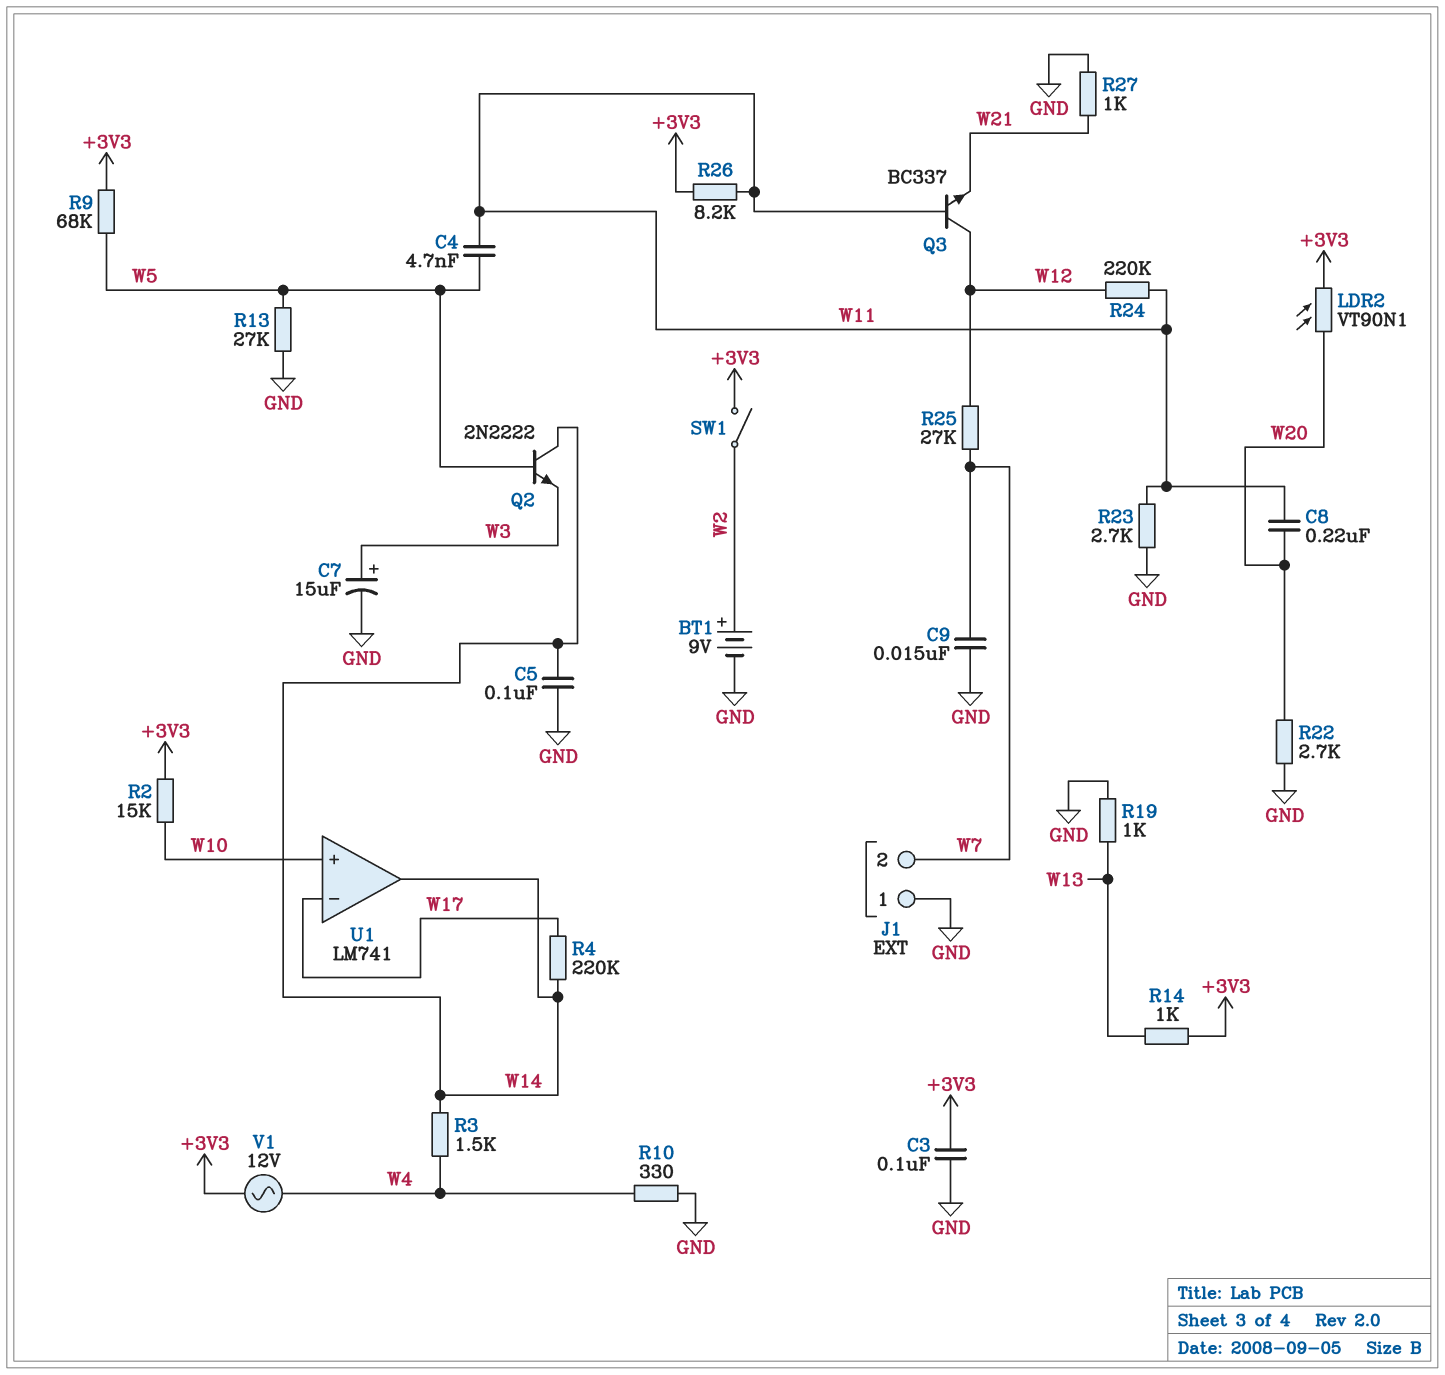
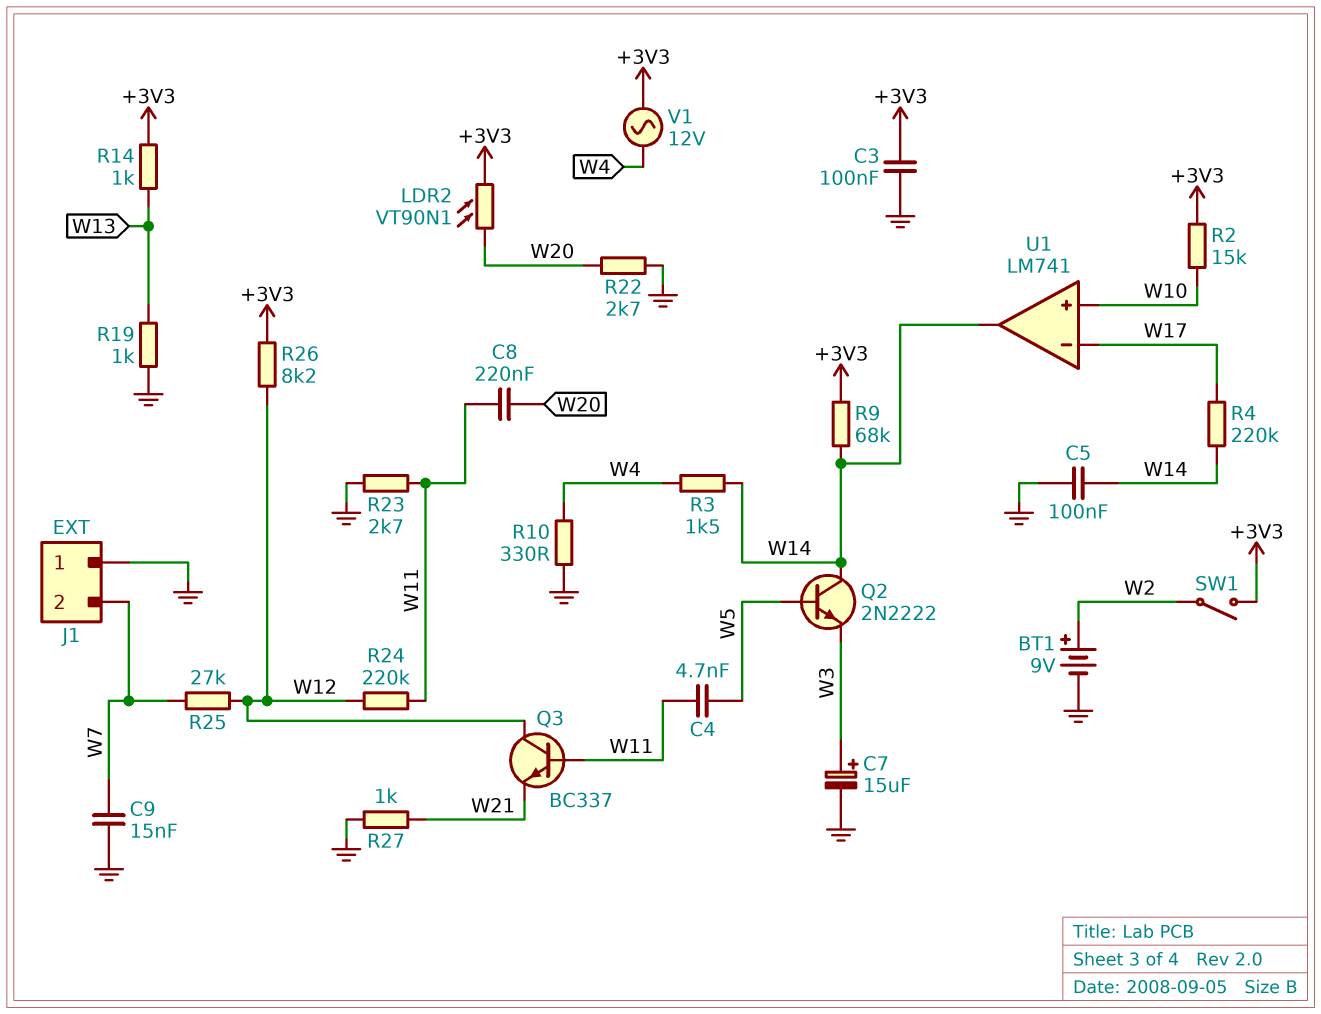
R9: 68k (+3V3, W5) -> 68k (+3V3, W14)
R13: 27k (GND, W5) -> none
R26: 8.2k (+3V3, W11) -> 8.2k (+3V3, W12)

